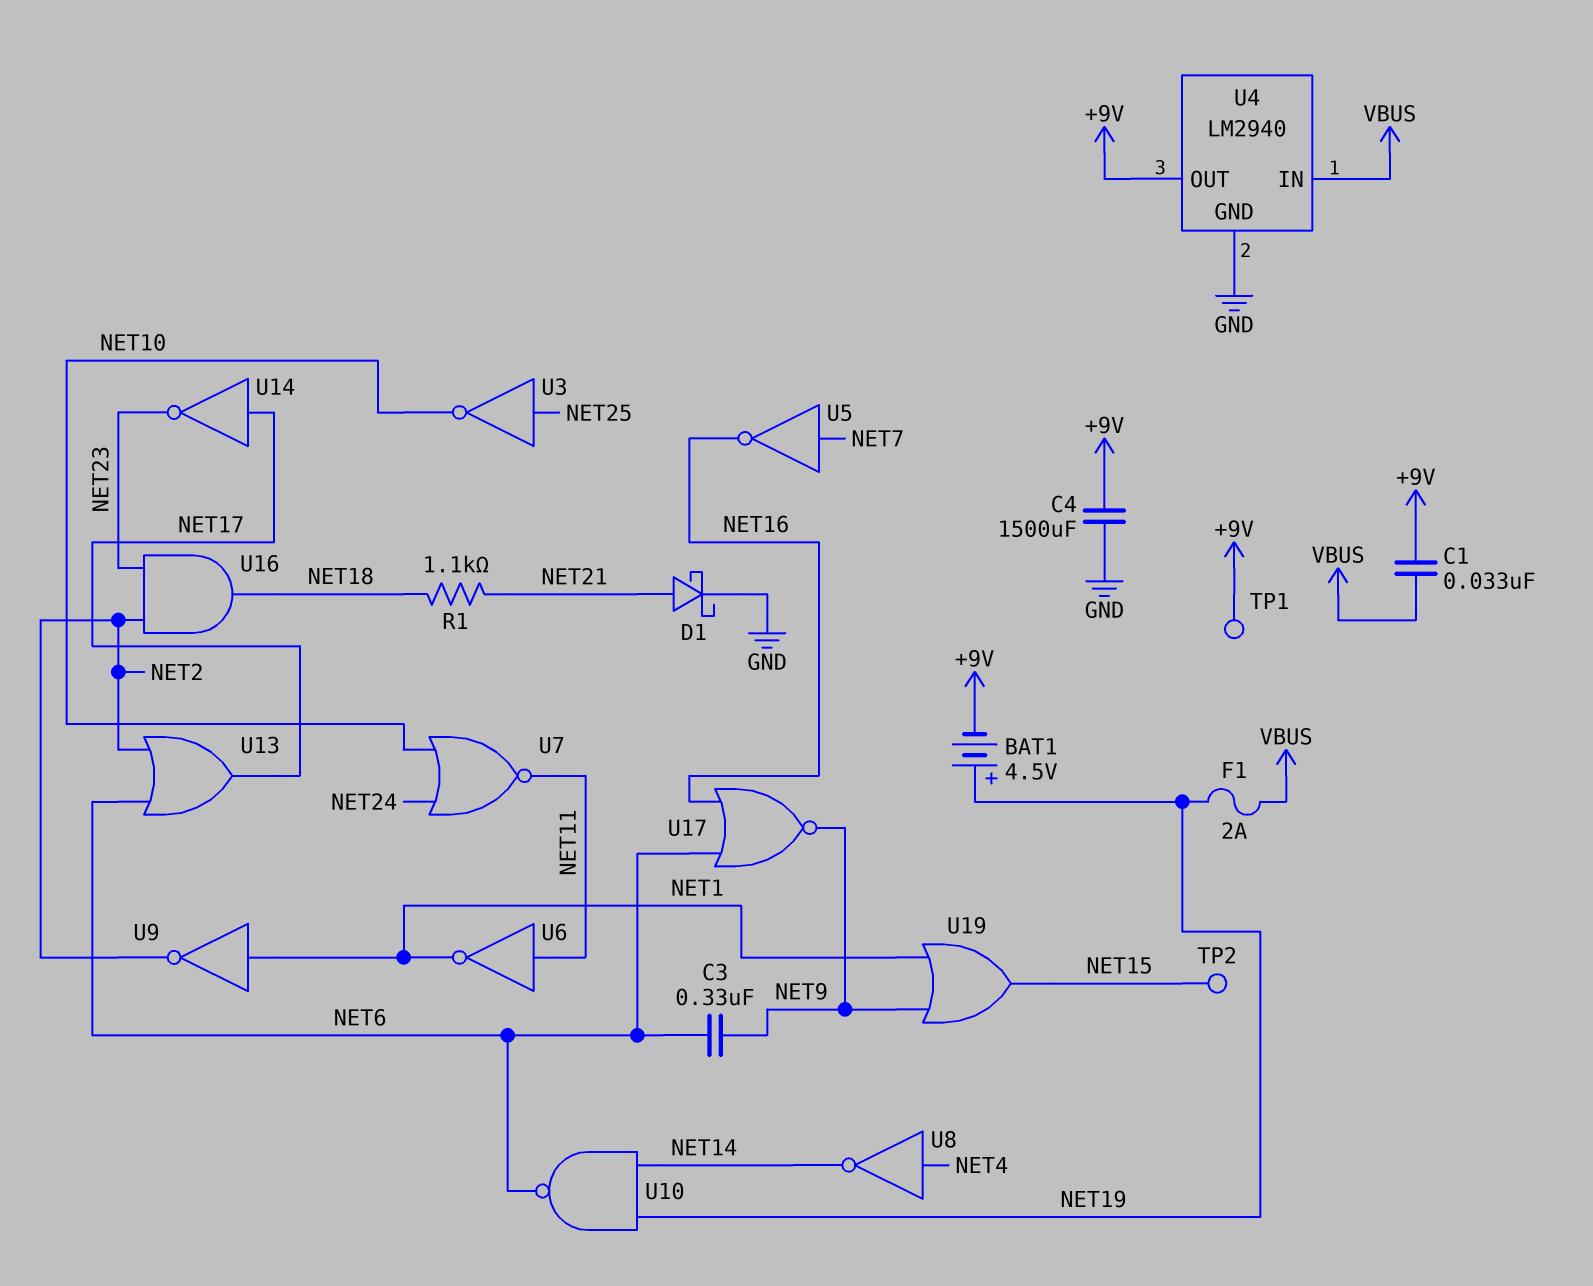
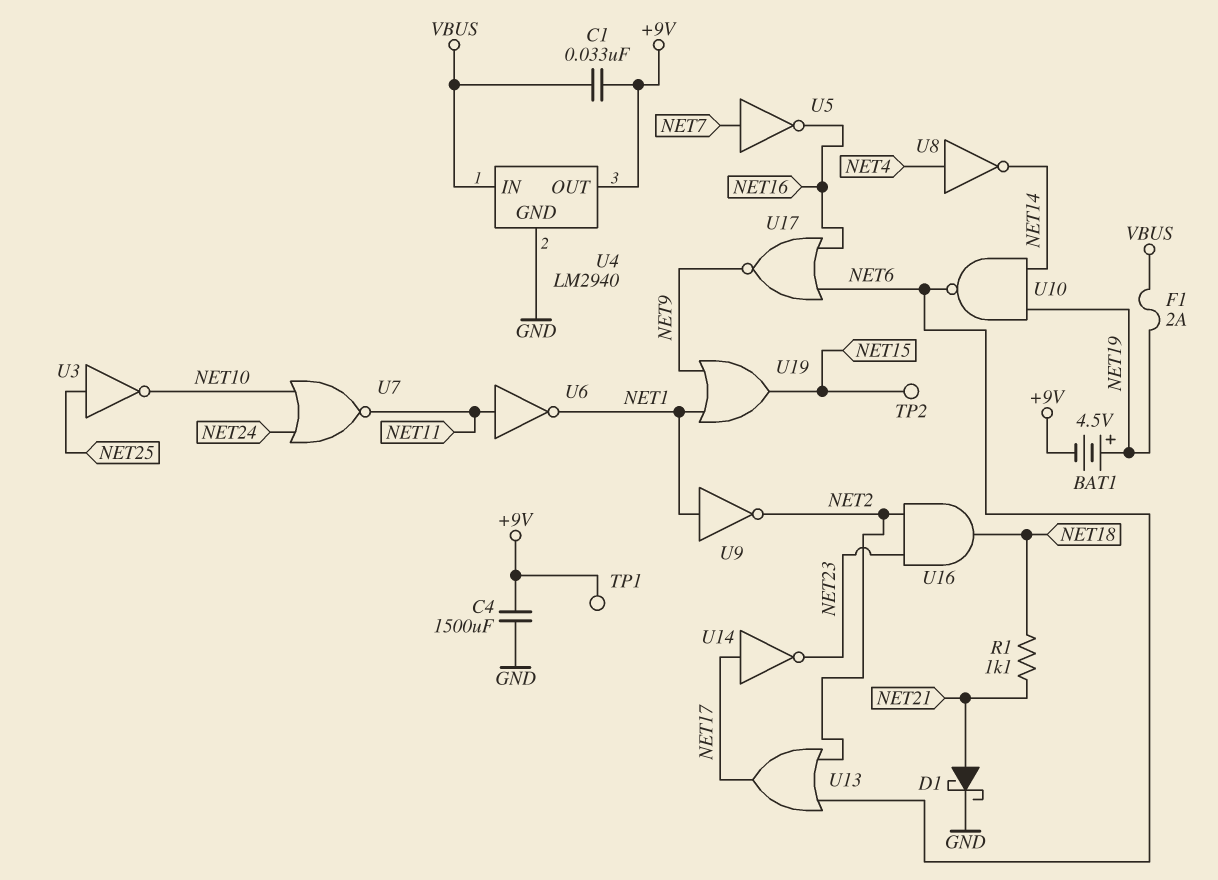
C3: 330nF (NET6, NET9) -> none

